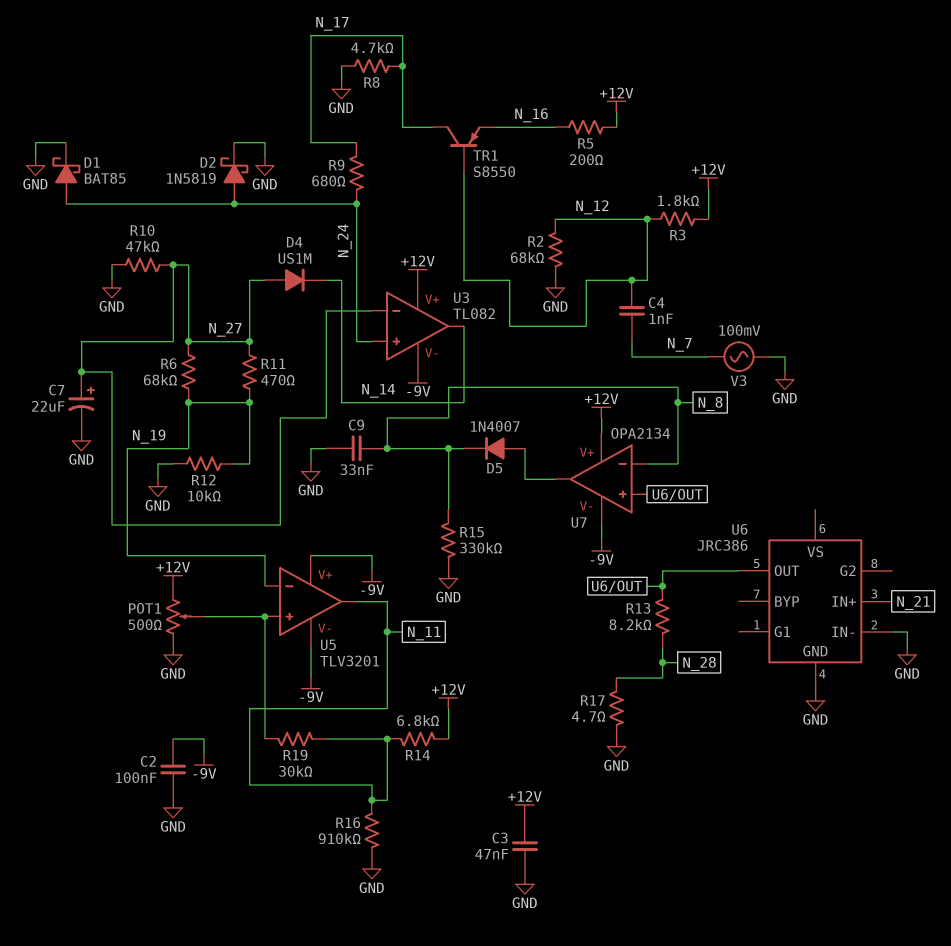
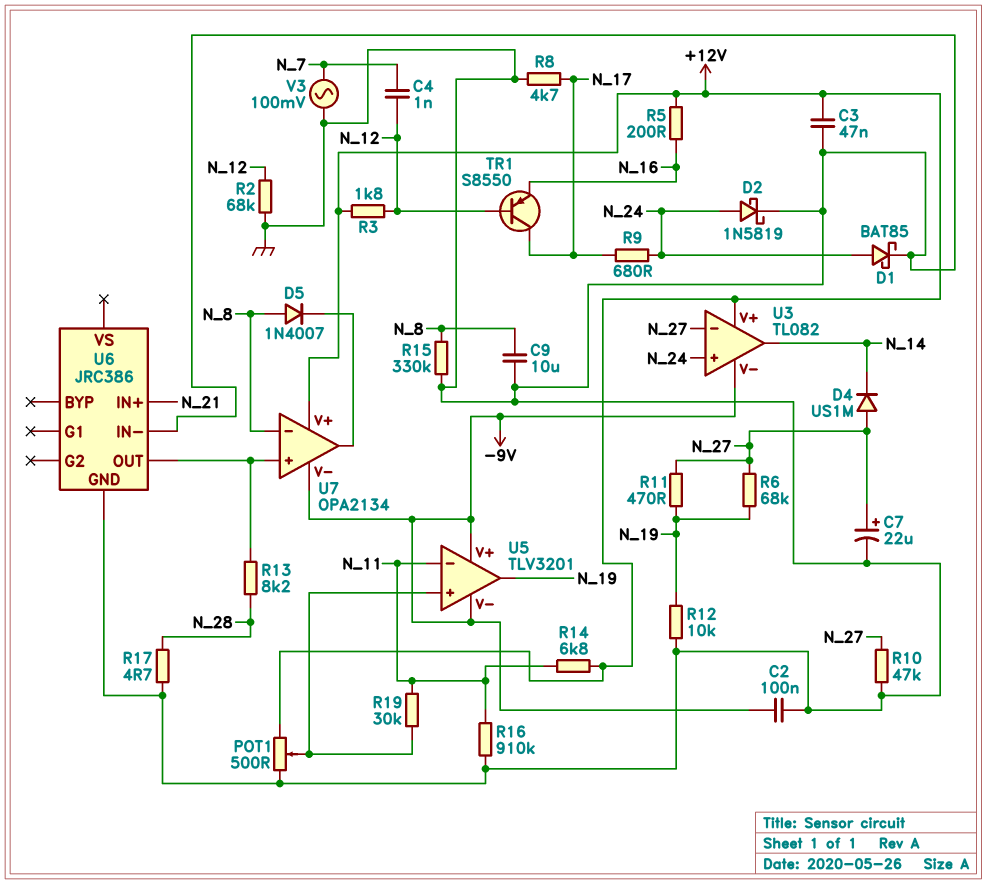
C9: 33nF (GND, N_8) -> 10uF (GND, N_8)
D5: diode 1N4007 (A U7/out, K N_8) -> diode 1N4007 (A N_8, K U7/out)
U5 pin in-: N_19 -> N_11
U5 pin out: N_11 -> N_19

